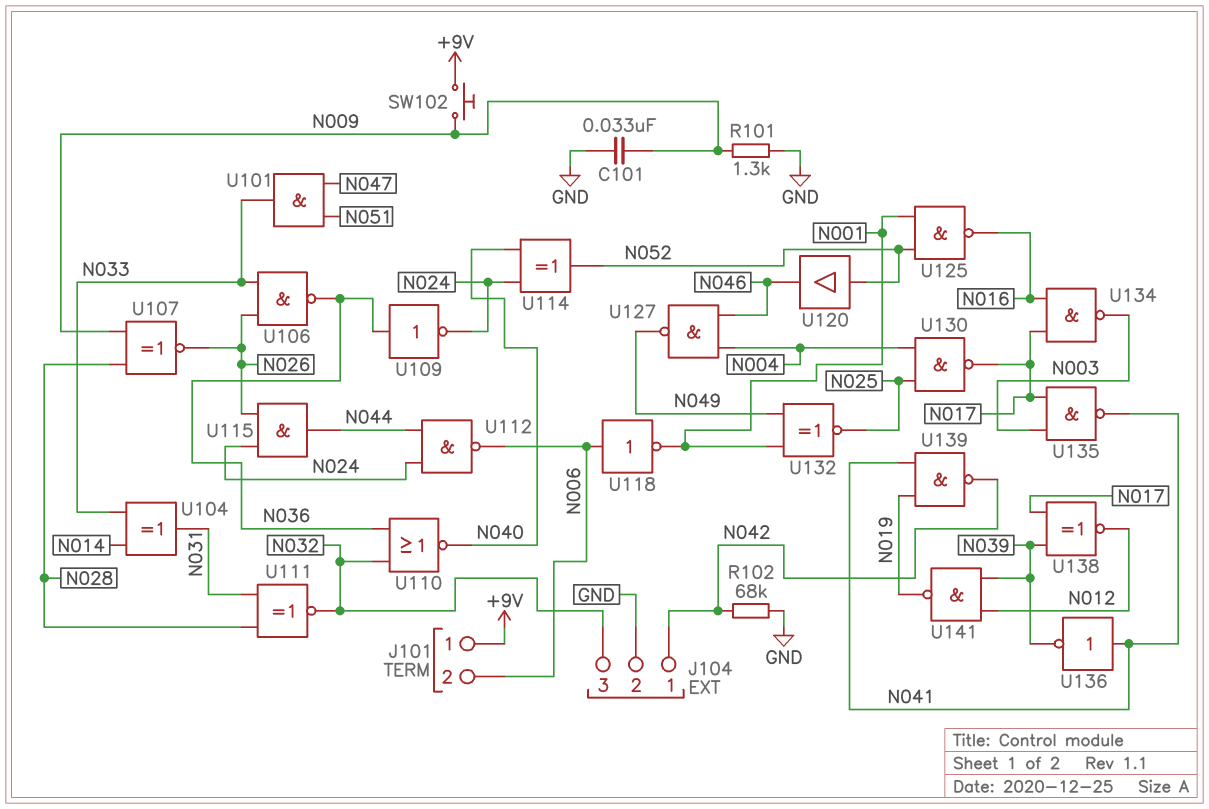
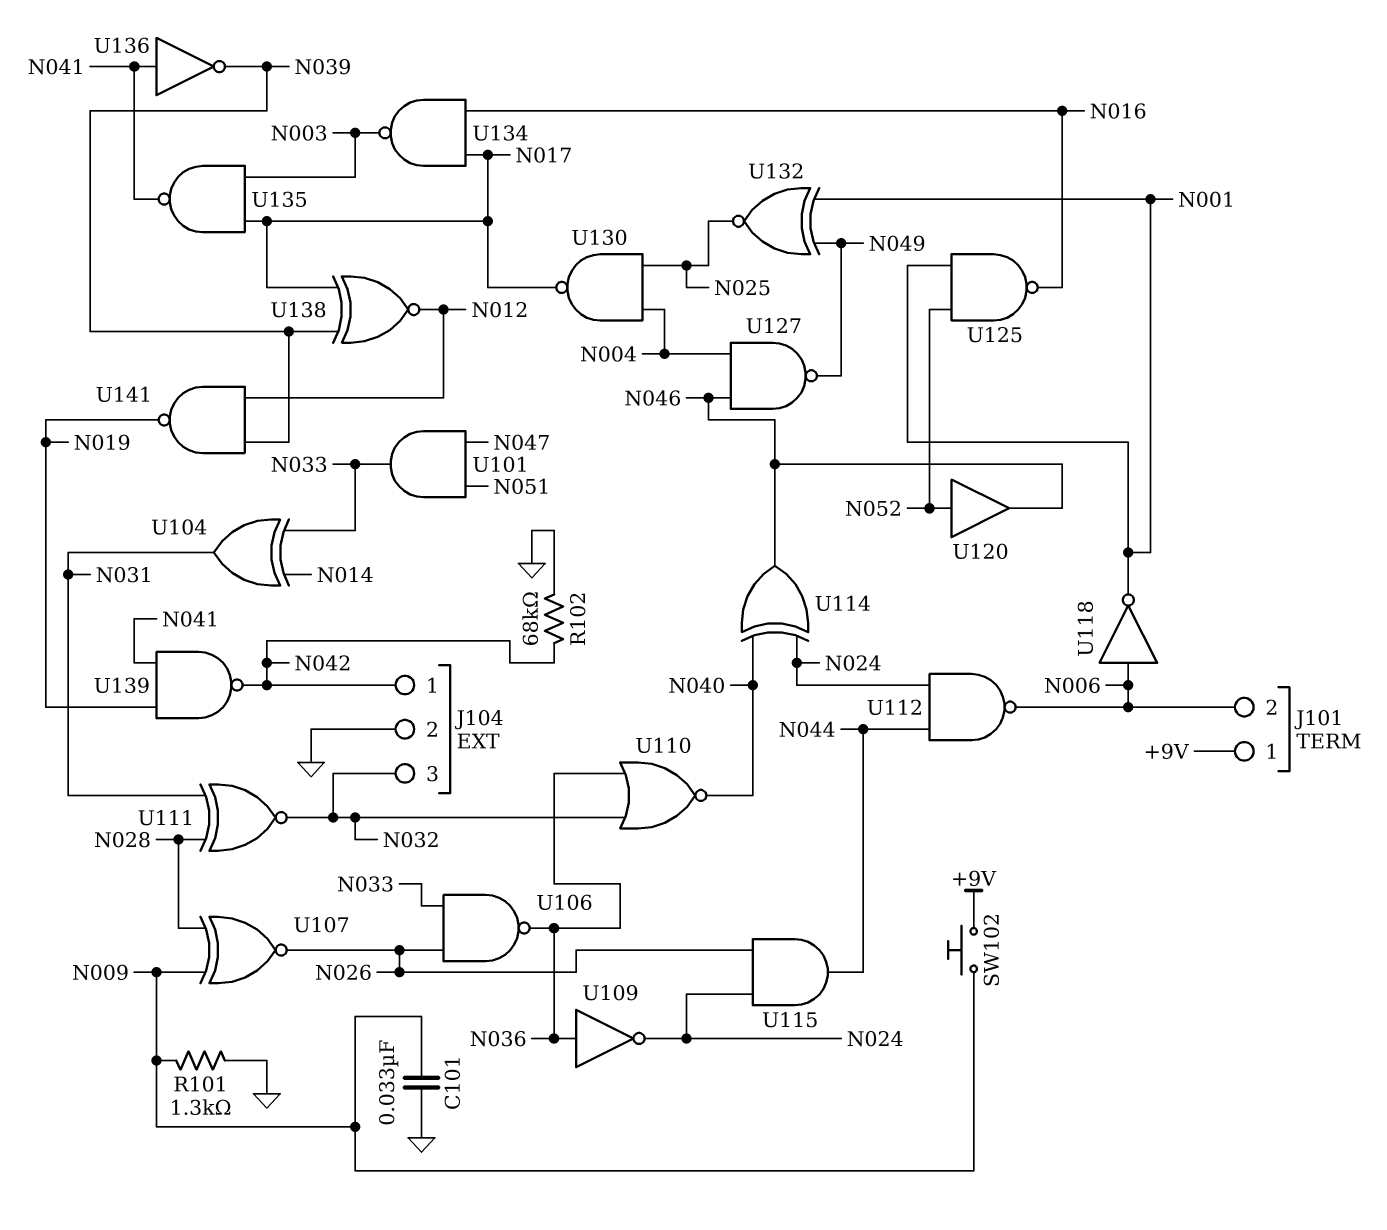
U114: XOR (in N024, in N040, out N052) -> XOR (in N024, in N040, out N046)

